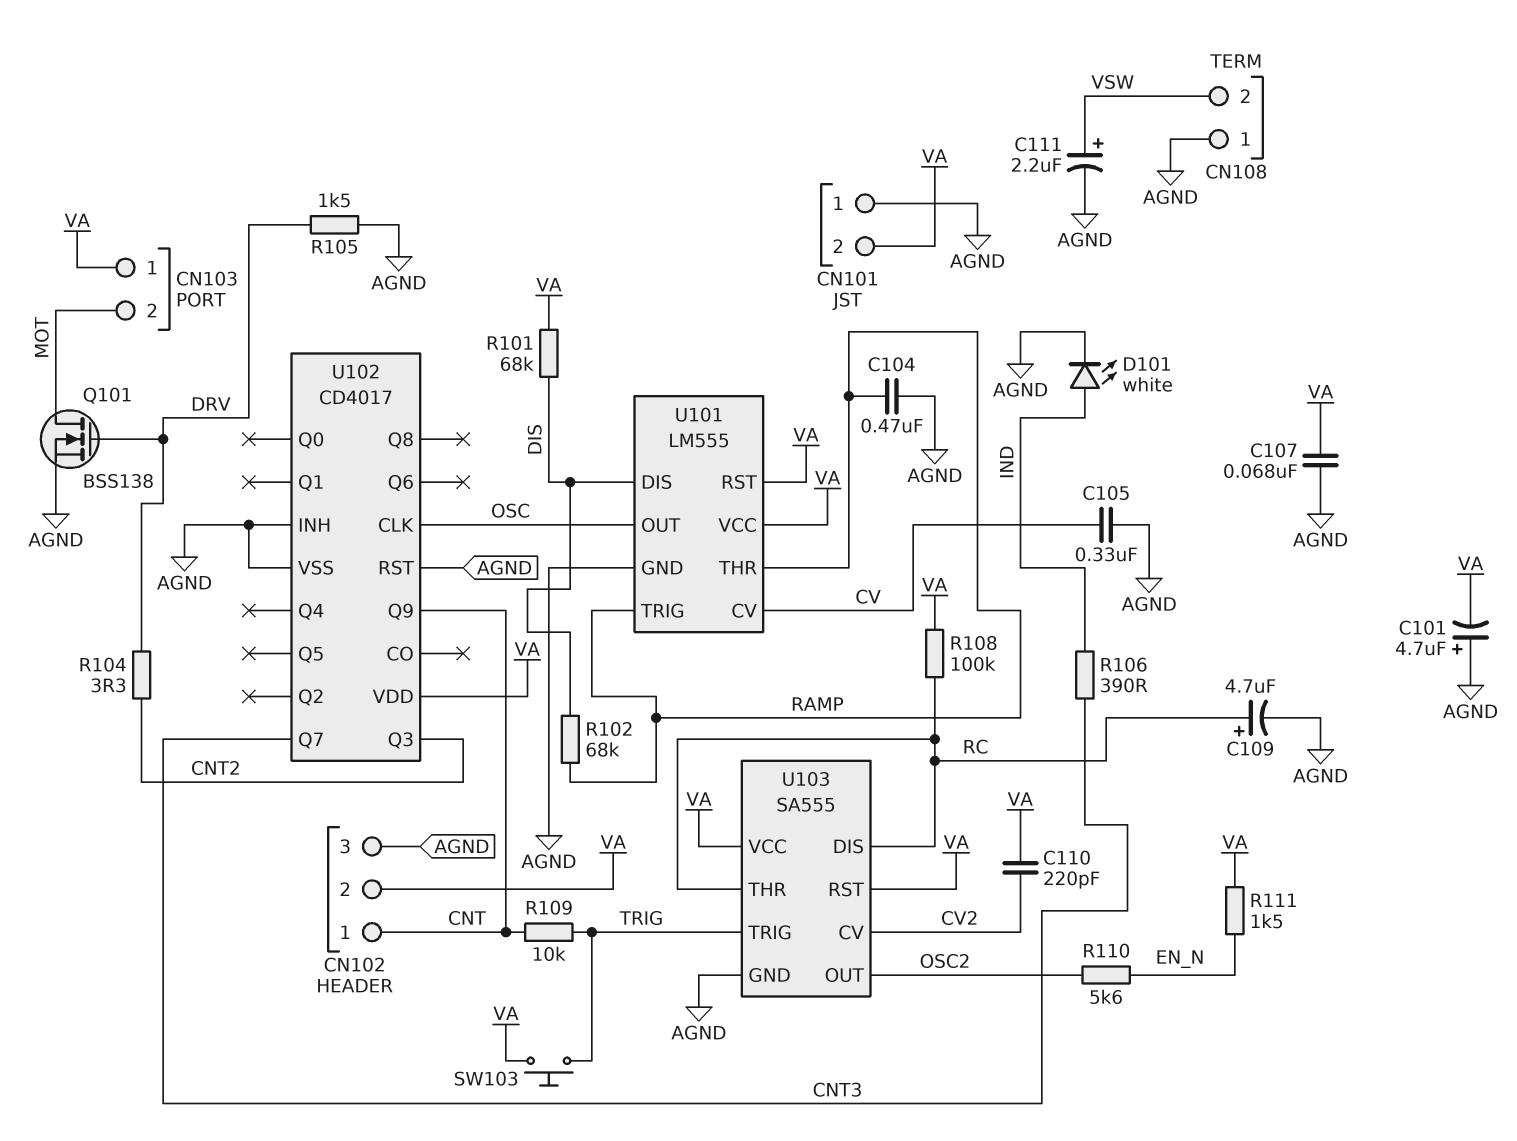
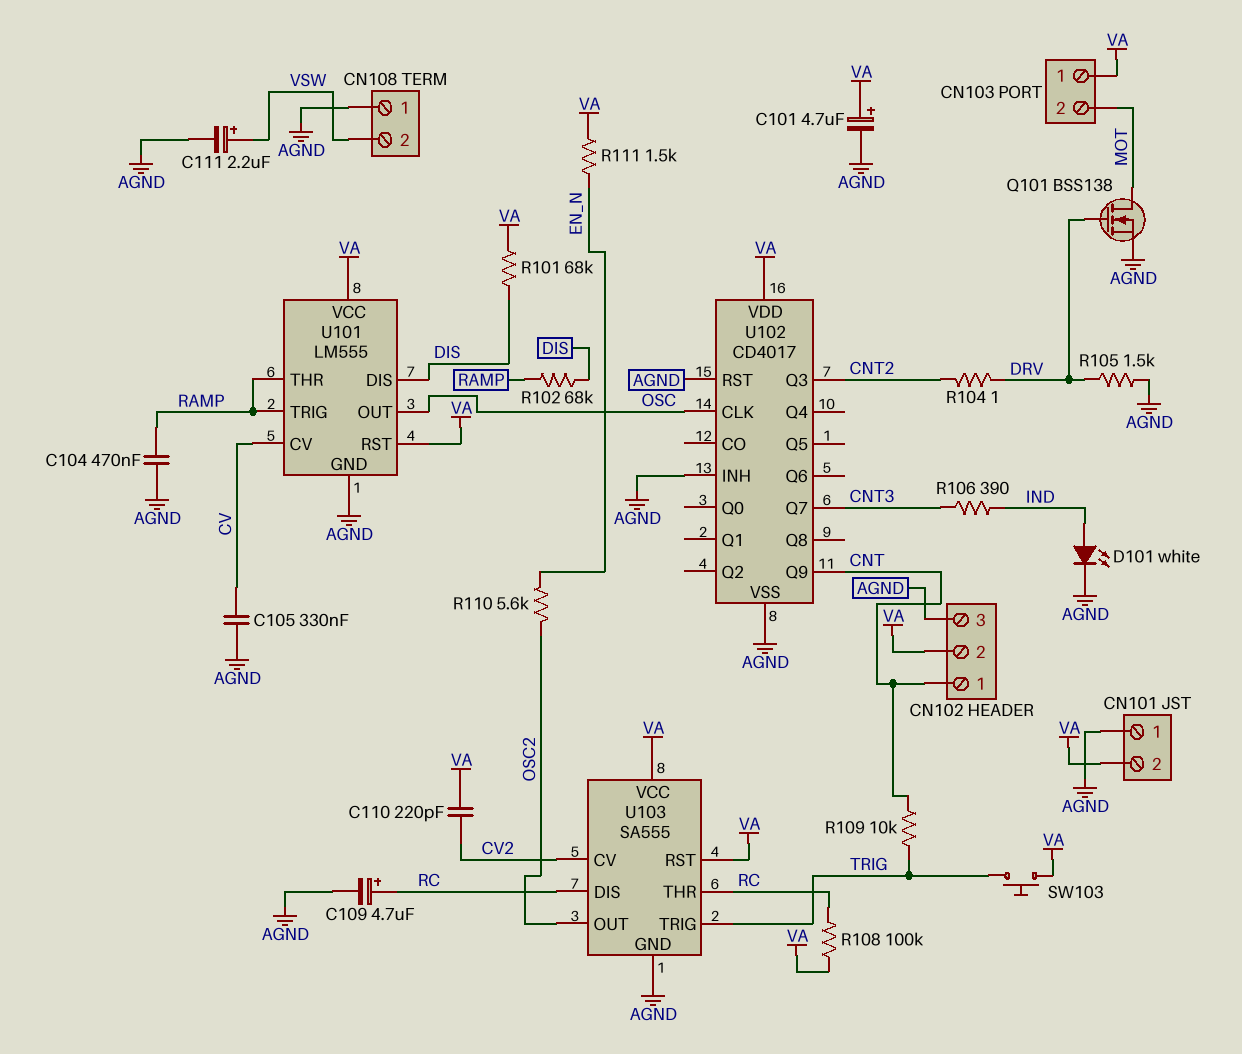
C101: 4.7uF (plus AGND, minus VA) -> 4.7uF (plus VA, minus AGND)
C107: 68nF (AGND, VA) -> none
R104: 3.3 (CNT2, DRV) -> 1 (CNT2, DRV)

